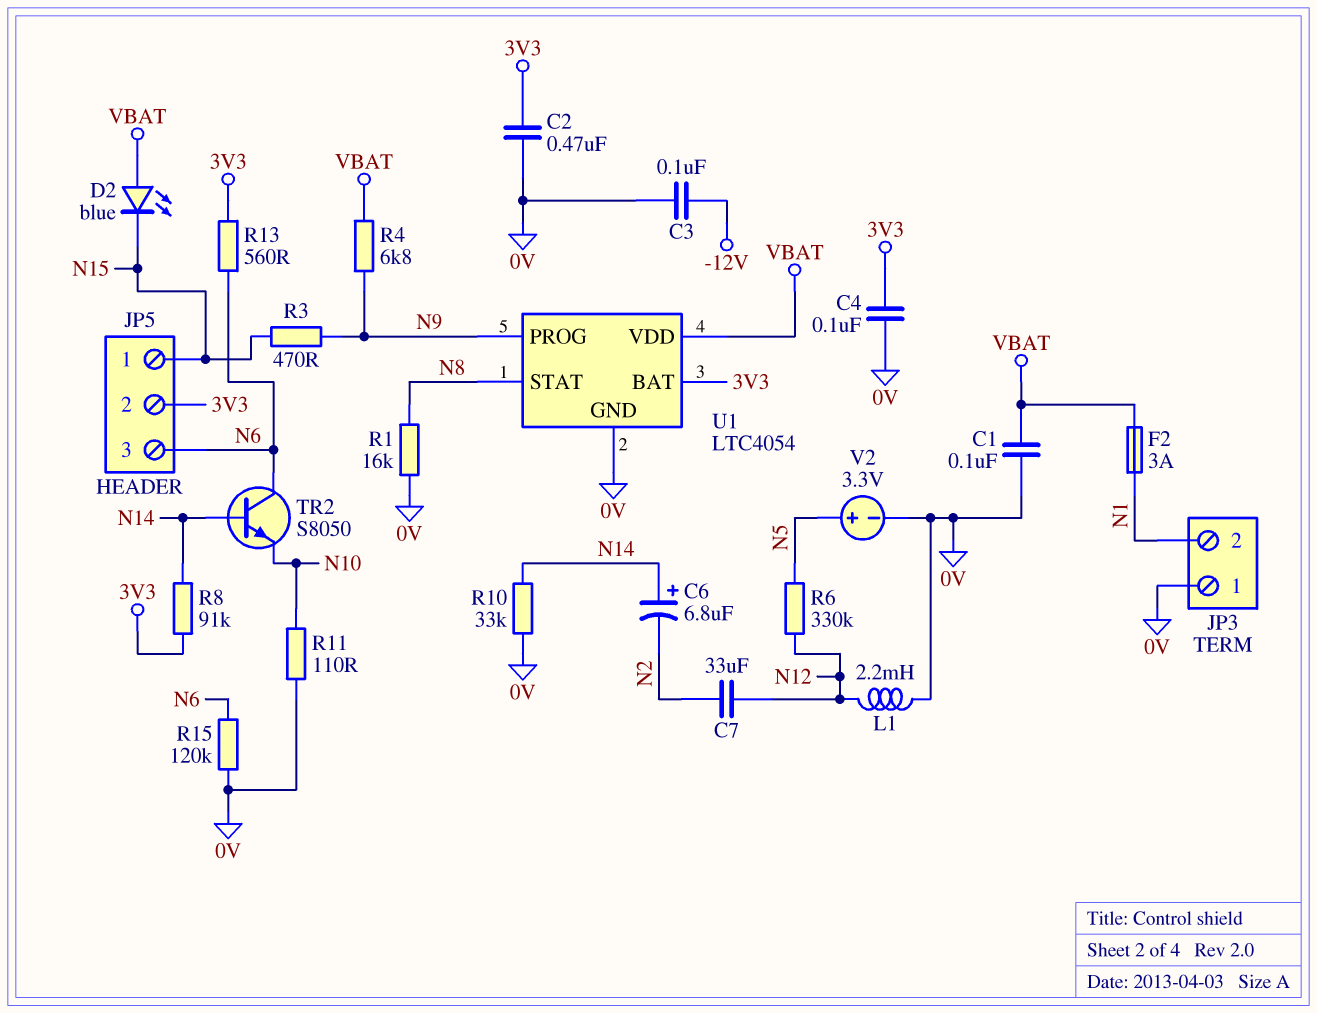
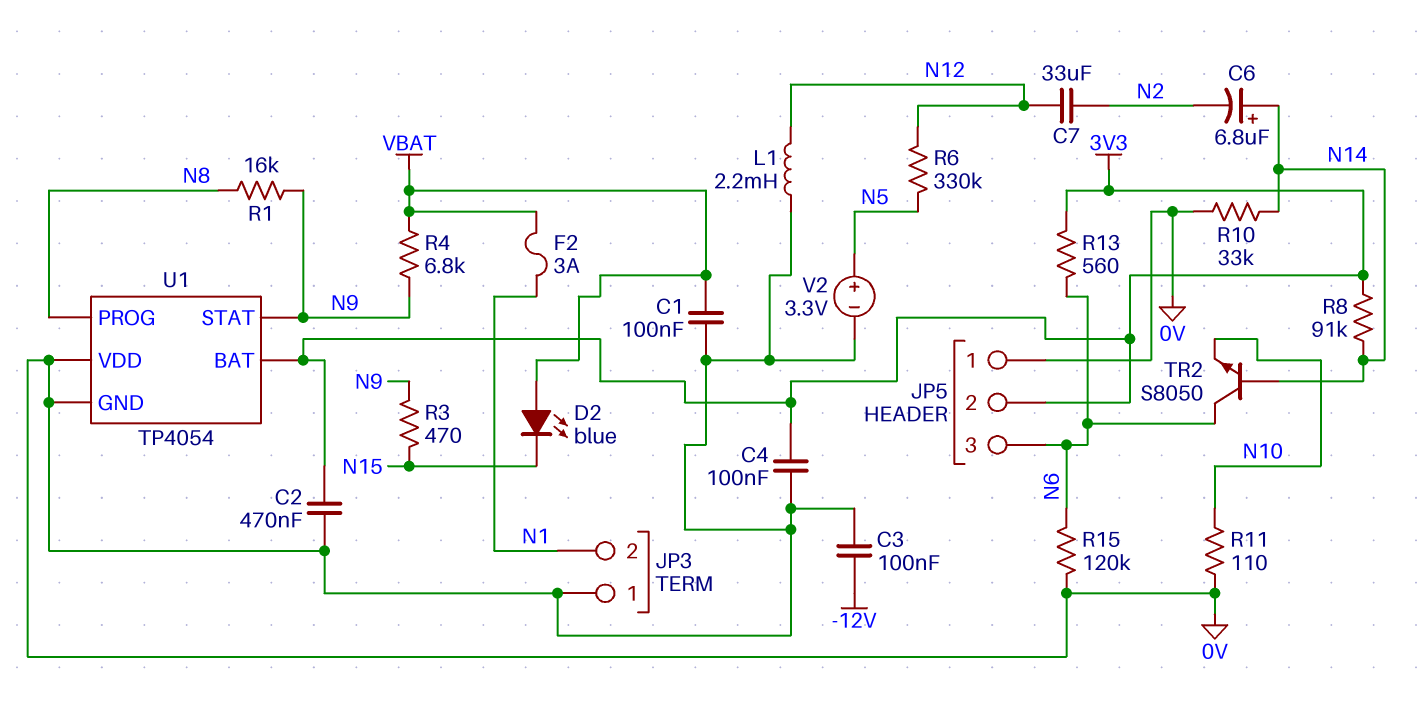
JP5 pin 1: N15 -> 0V
R1: 16k (0V, N8) -> 16k (N8, N9)
U1: LTC4054 -> TP4054
U1 pin PROG: N9 -> N8
U1 pin STAT: N8 -> N9
U1 pin VDD: VBAT -> 0V

